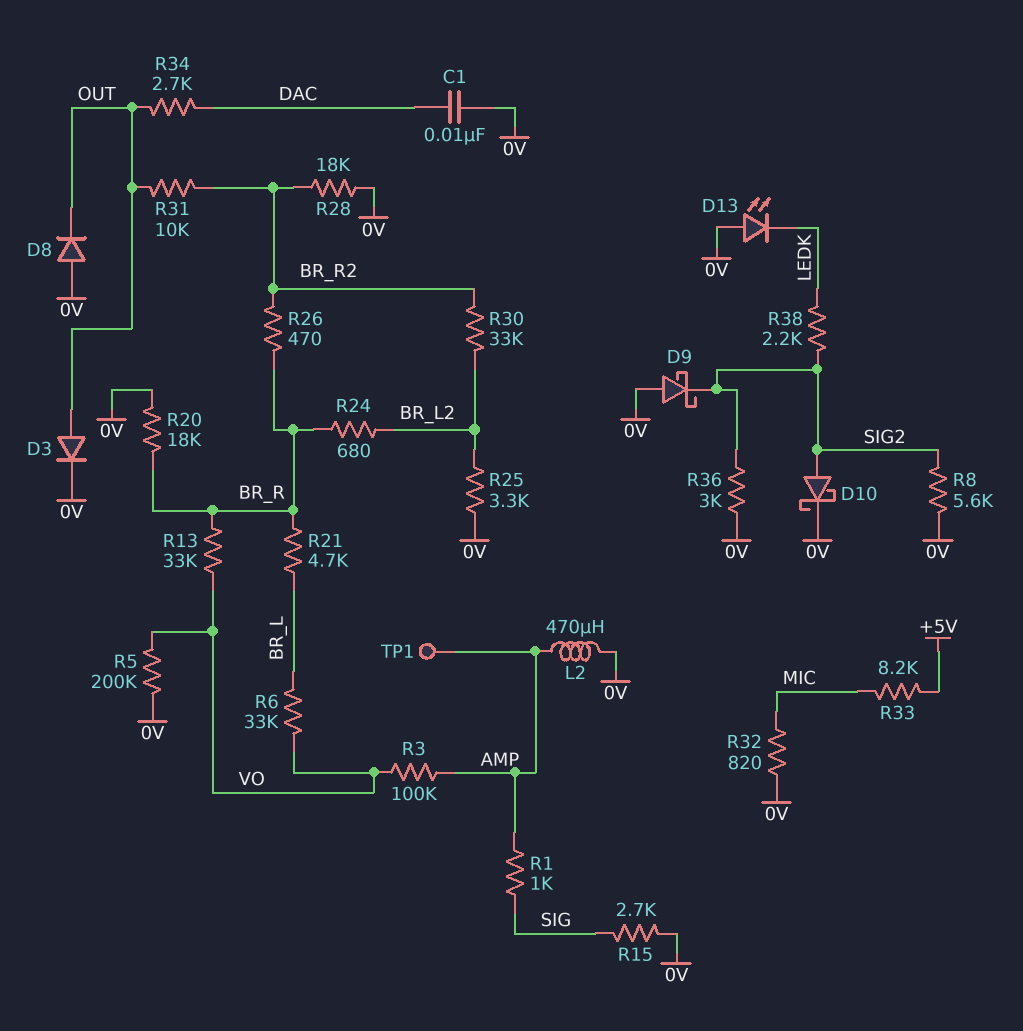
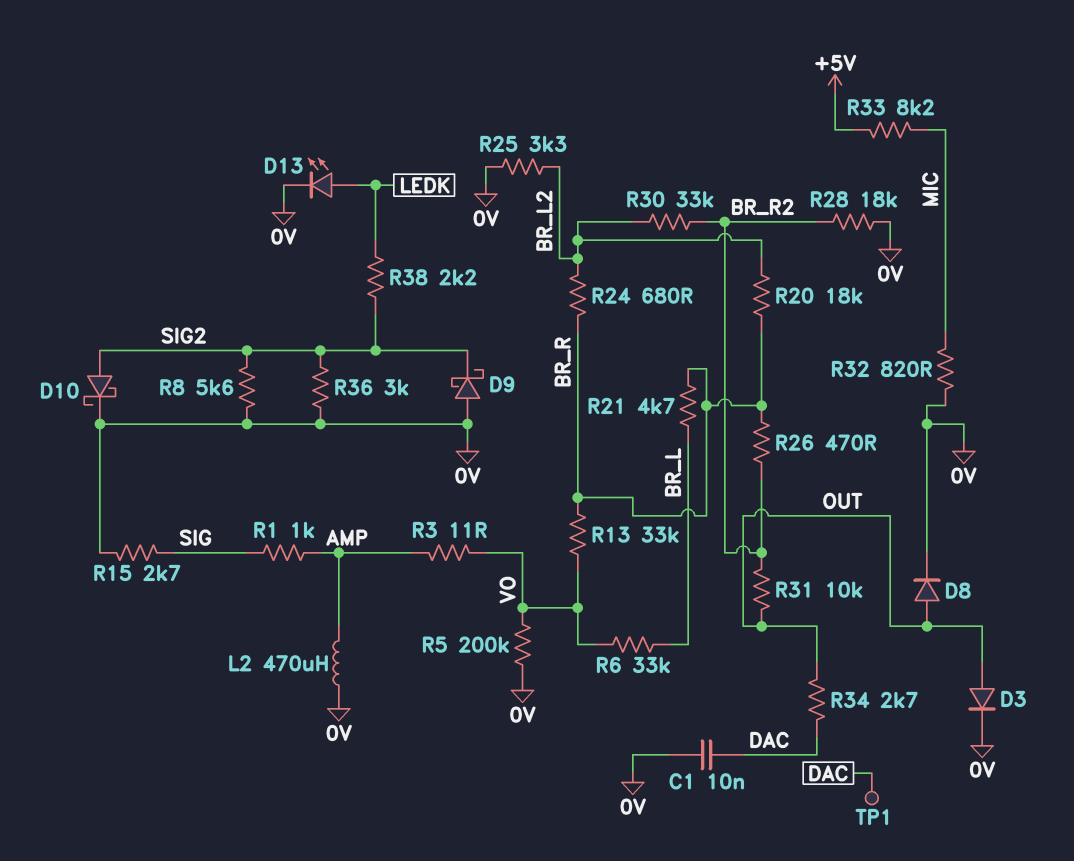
D8: diode (A 0V, K OUT) -> diode (A OUT, K 0V)
D13: LED (A 0V, K LEDK) -> LED (A LEDK, K 0V)
R3: 100k (AMP, VO) -> 11 (AMP, VO)
R20: 18k (0V, BR_R) -> 18k (BR_L2, BR_R)
TP1: test point (AMP) -> test point (DAC)

